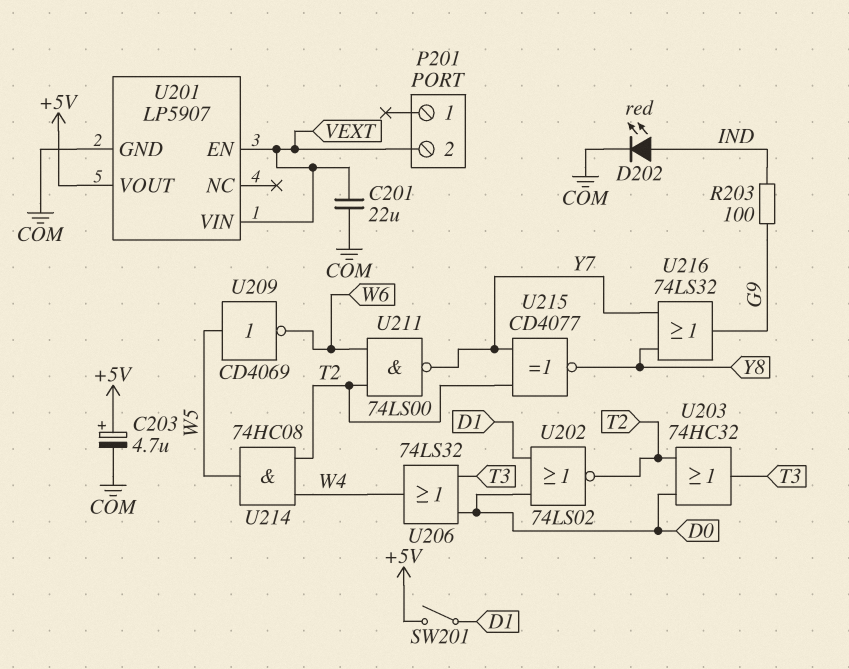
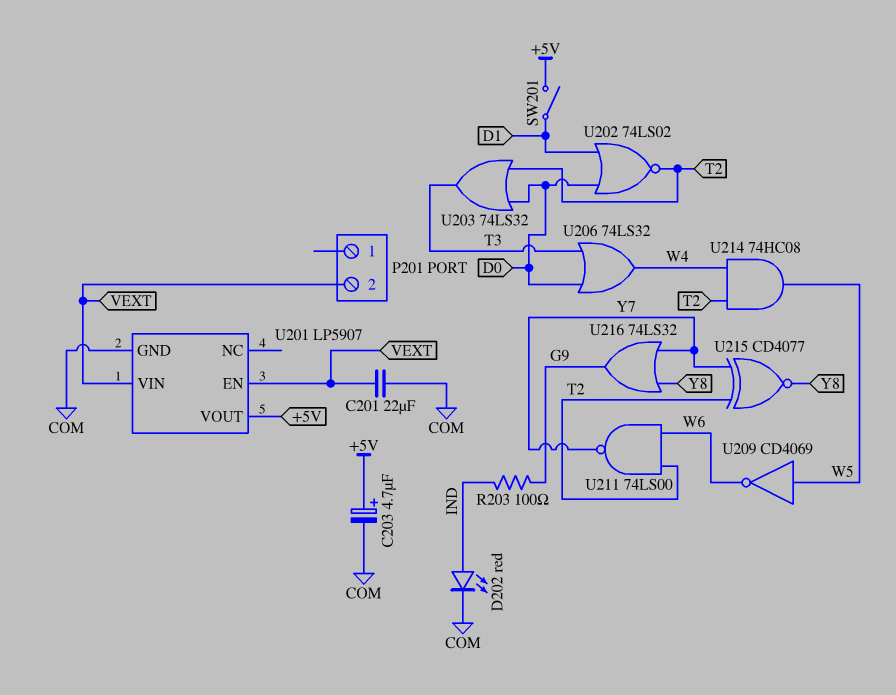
U203: OR 74HC32 (in D0, in T2, out T3) -> OR 74LS32 (in D0, in T2, out T3)

